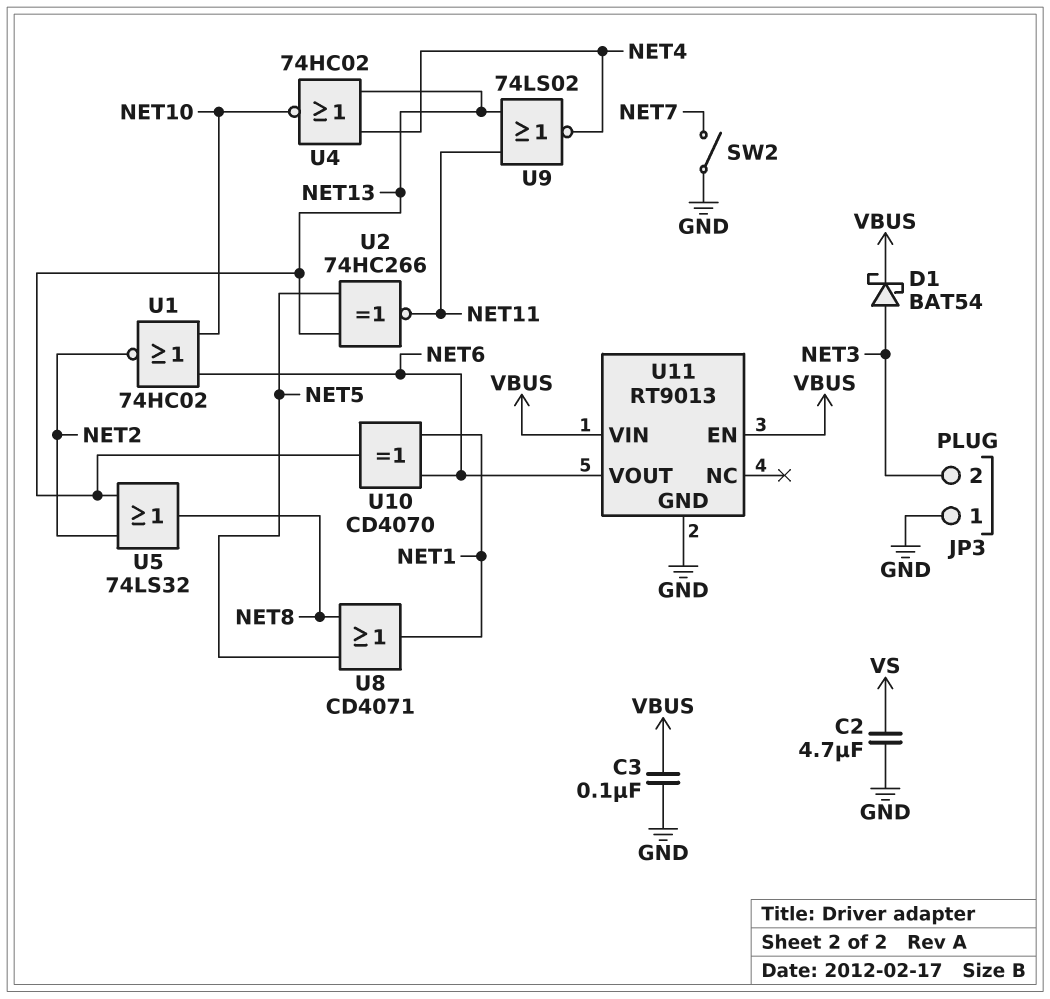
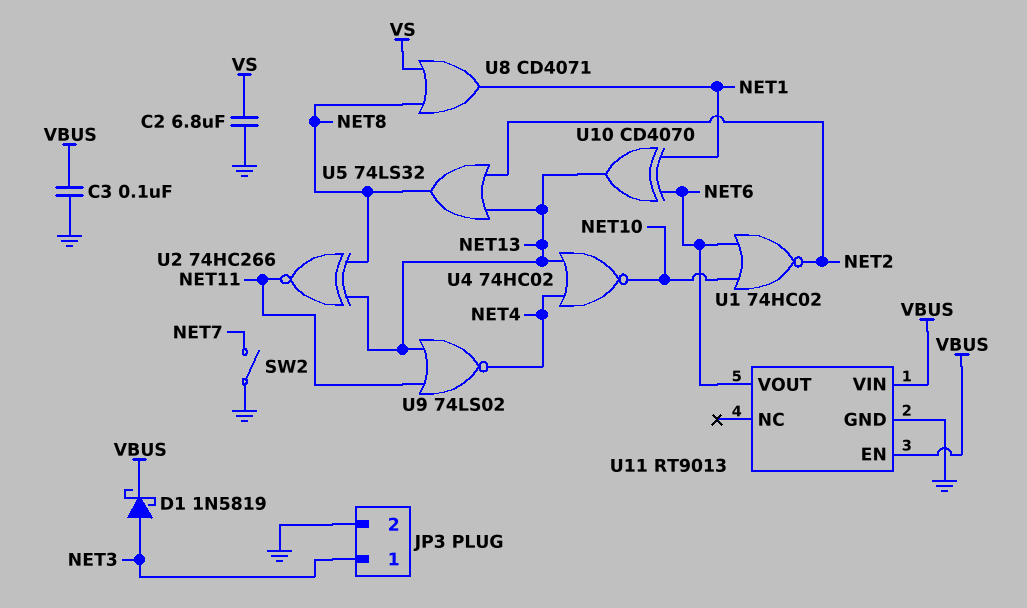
C2: 4.7uF (GND, VS) -> 6.8uF (GND, VS)
D1: schottky BAT54 (A NET3, K VBUS) -> schottky 1N5819 (A NET3, K VBUS)
JP3 pin 1: GND -> NET3
JP3 pin 2: NET3 -> GND
U2: XNOR 74HC266 (in NET5, in NET13, out NET11) -> XNOR 74HC266 (in NET8, in NET13, out NET11)
U8: OR CD4071 (in NET5, in NET8, out NET1) -> OR CD4071 (in NET8, in VS, out NET1)

